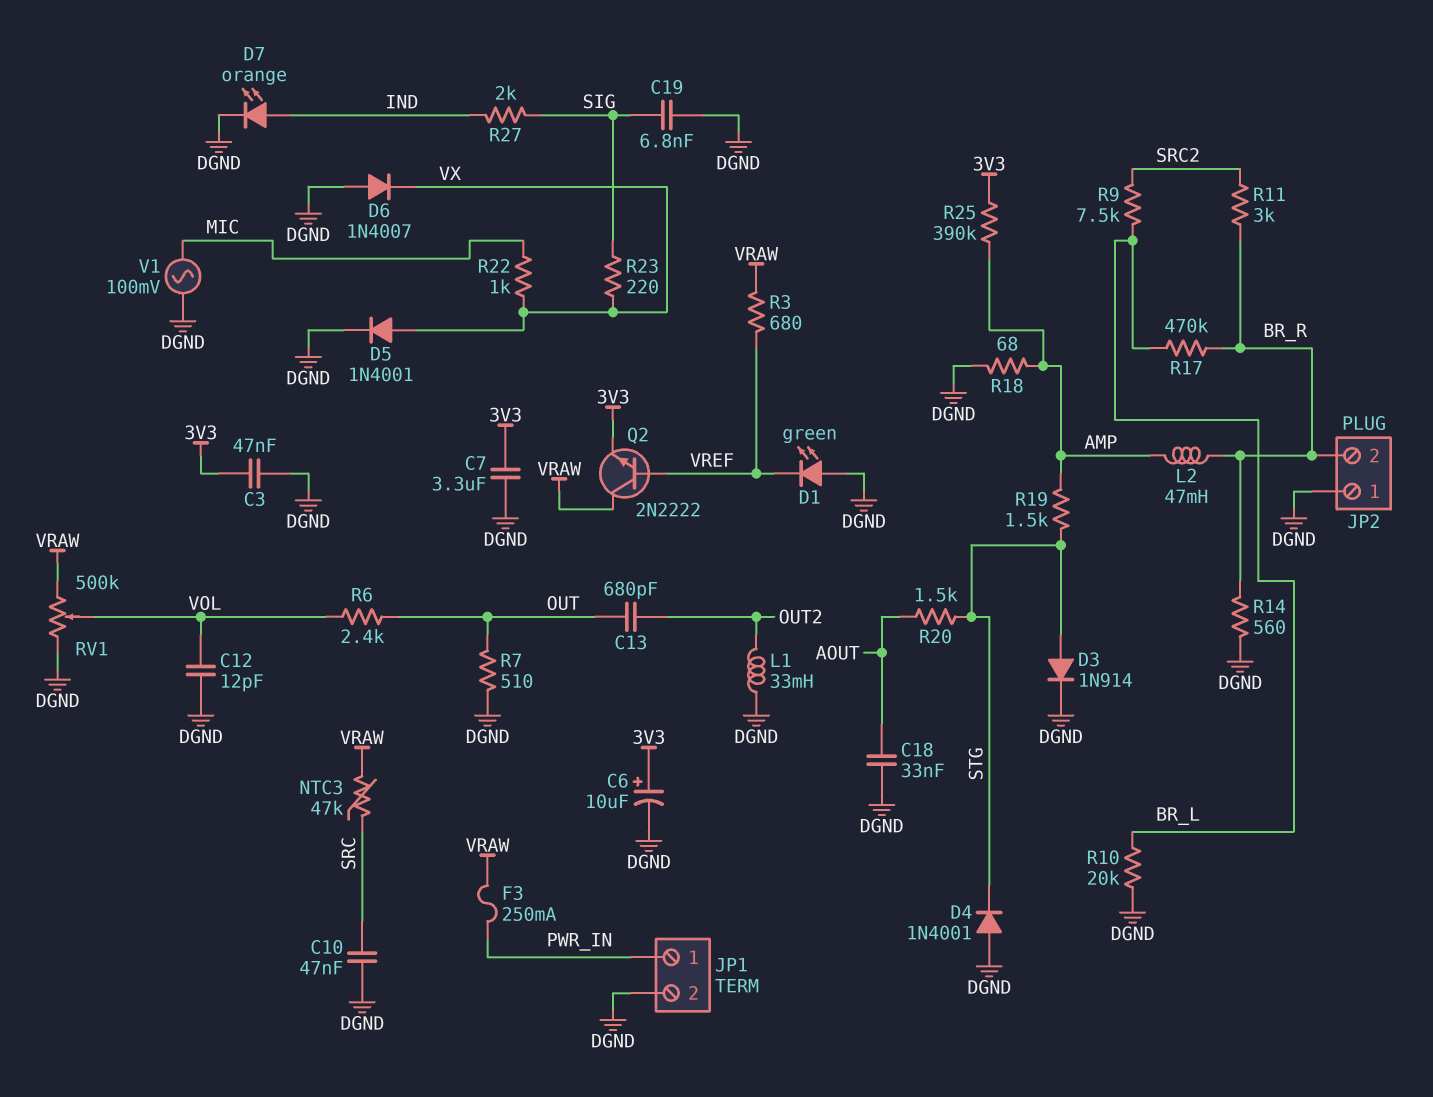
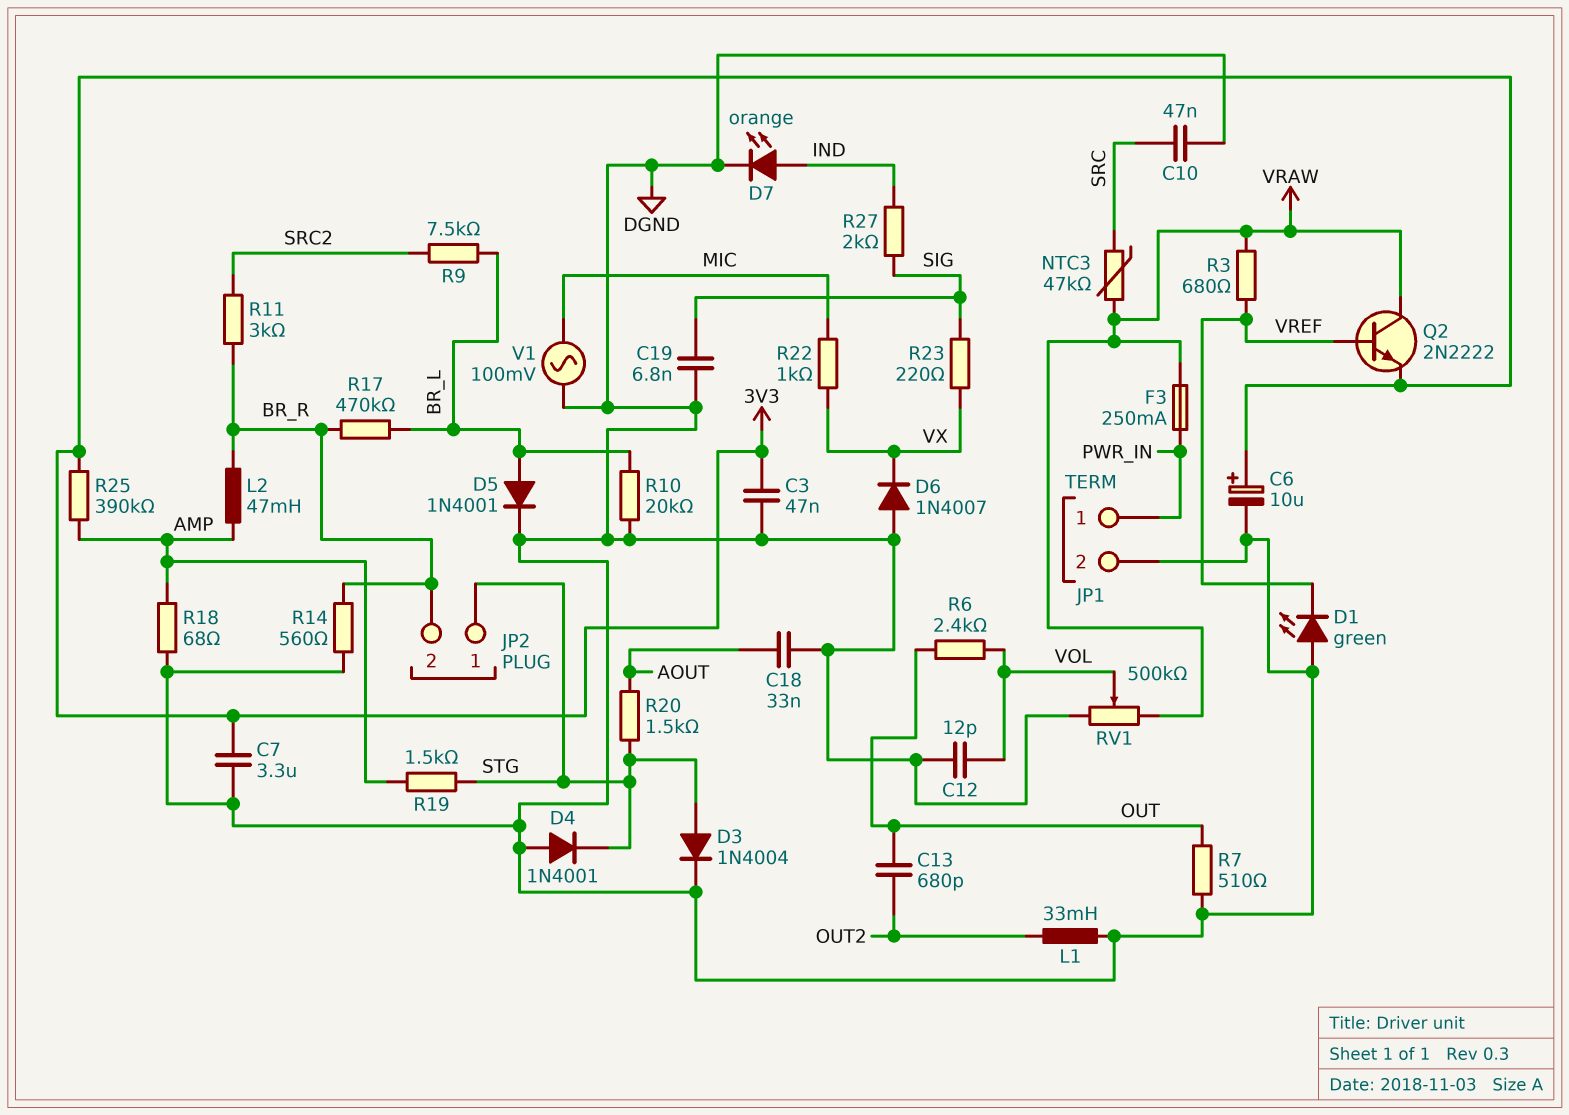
D3: diode 1N914 (A STG, K DGND) -> diode 1N4004 (A STG, K DGND)
D5: diode 1N4001 (A VX, K DGND) -> diode 1N4001 (A BR_L, K DGND)
JP2 pin 1: DGND -> STG

